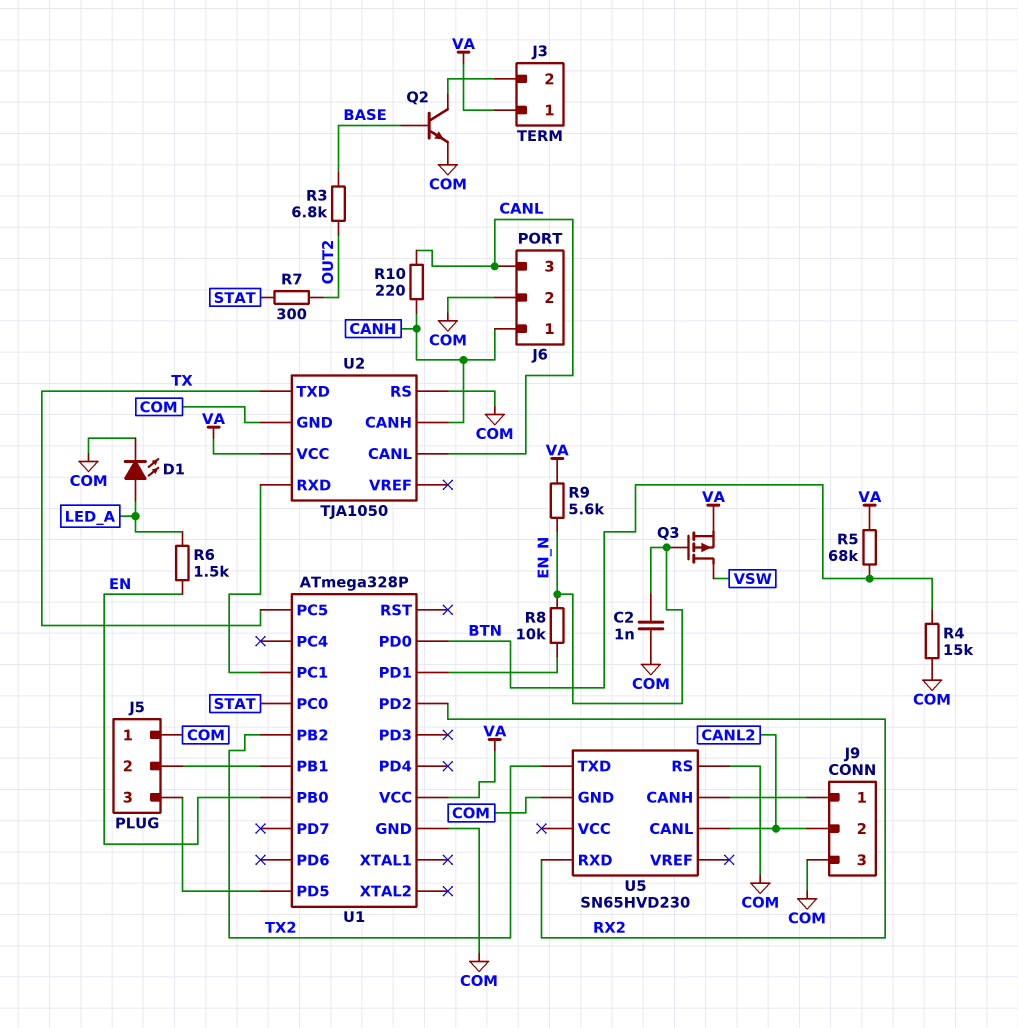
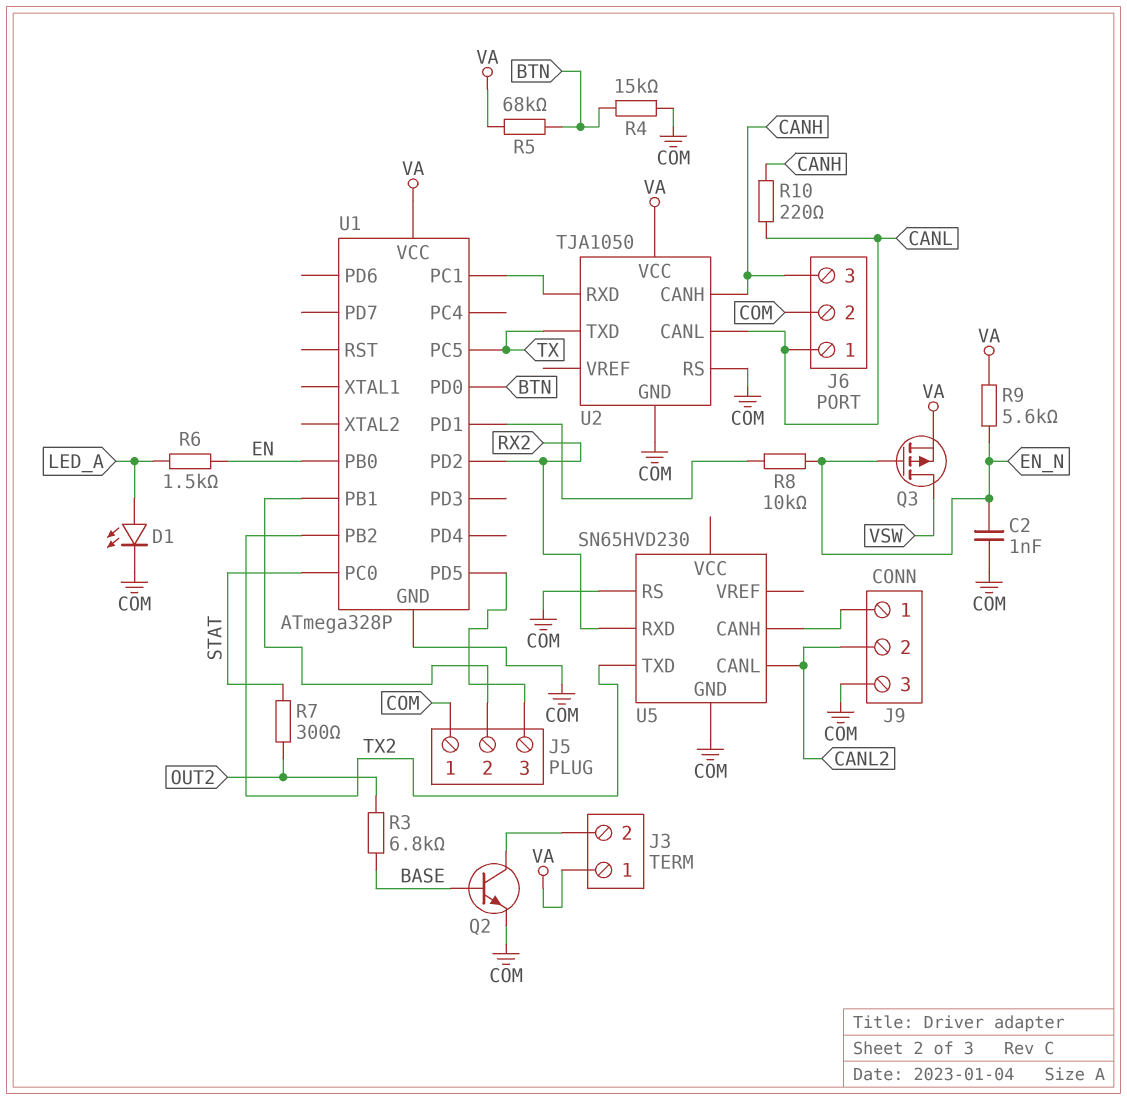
J6 pin 1: CANH -> CANL
J6 pin 3: CANL -> CANH

